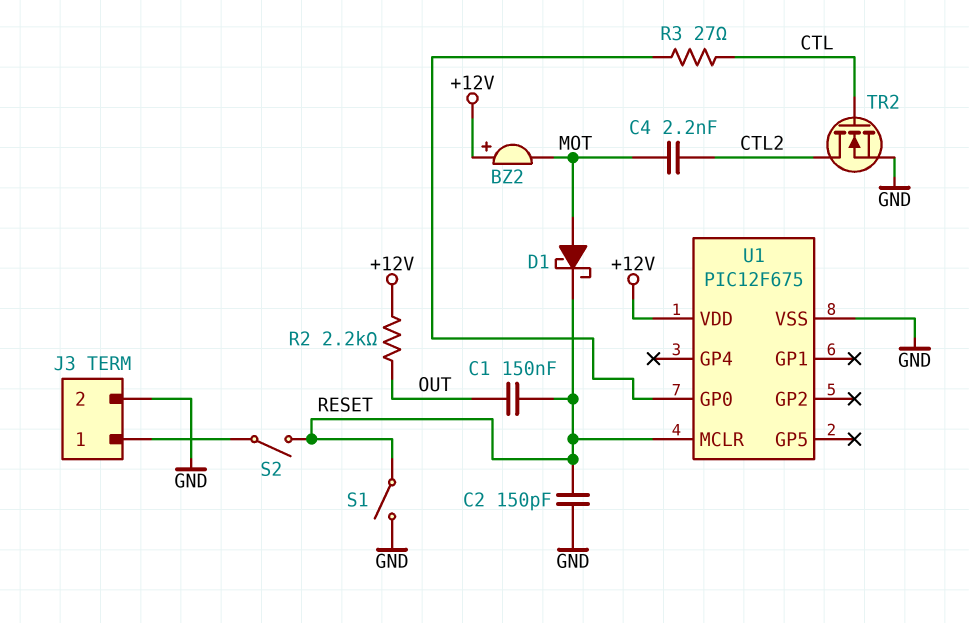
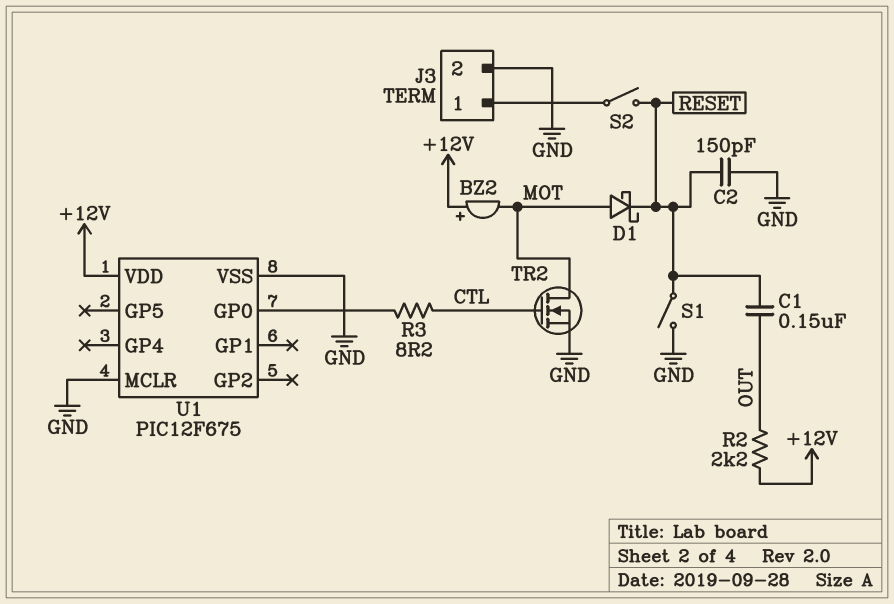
C4: 2.2nF (CTL2, MOT) -> none
R3: 27 (CTL, U1/GP0) -> 8.2 (CTL, U1/GP0)
TR2: NMOS (G CTL, D CTL2, S GND) -> NMOS (G CTL, D MOT, S GND)
U1 pin MCLR: RESET -> GND

